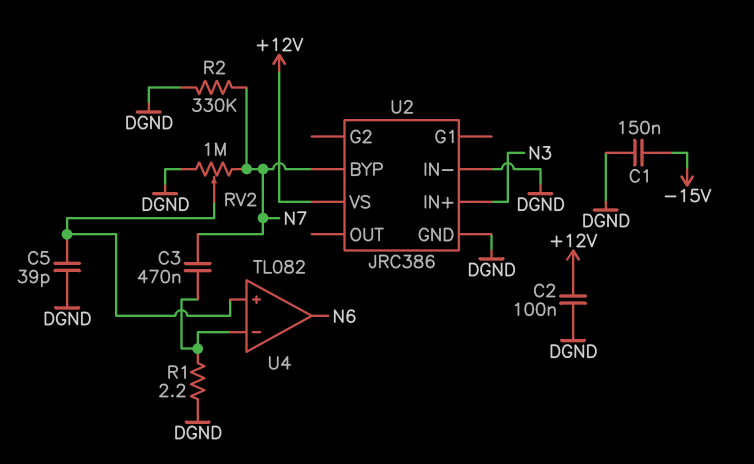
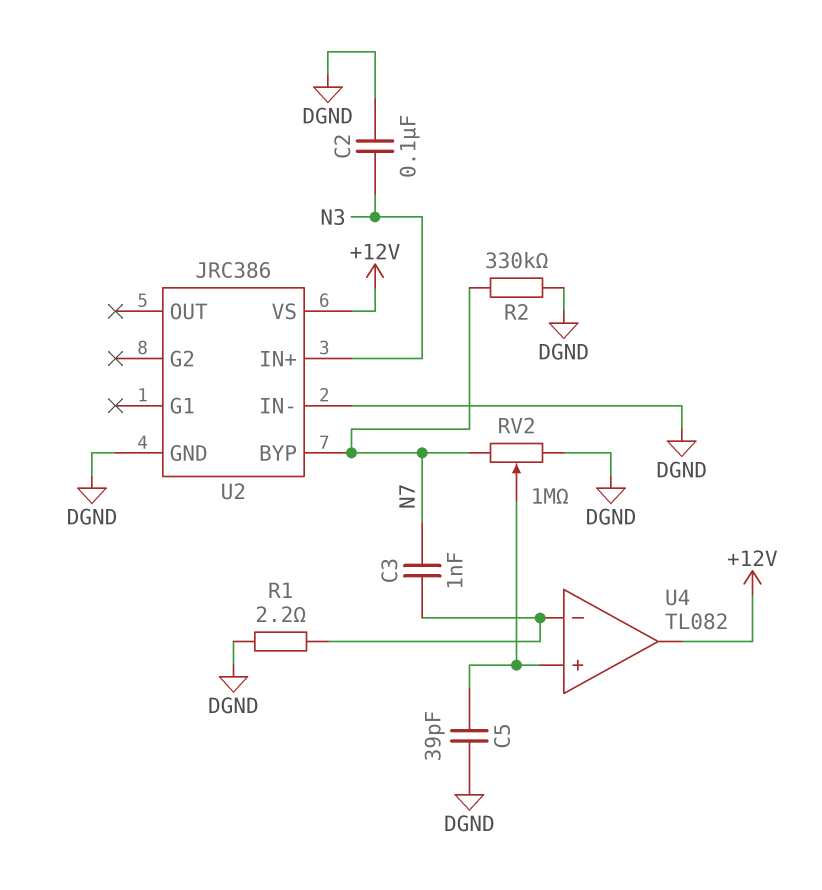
C1: 150nF (-15V, DGND) -> none
C2: 100nF (+12V, DGND) -> 100nF (DGND, N3)
C3: 470nF (N7, U4/in-) -> 1nF (N7, U4/in-)
U4 pin out: N6 -> +12V

